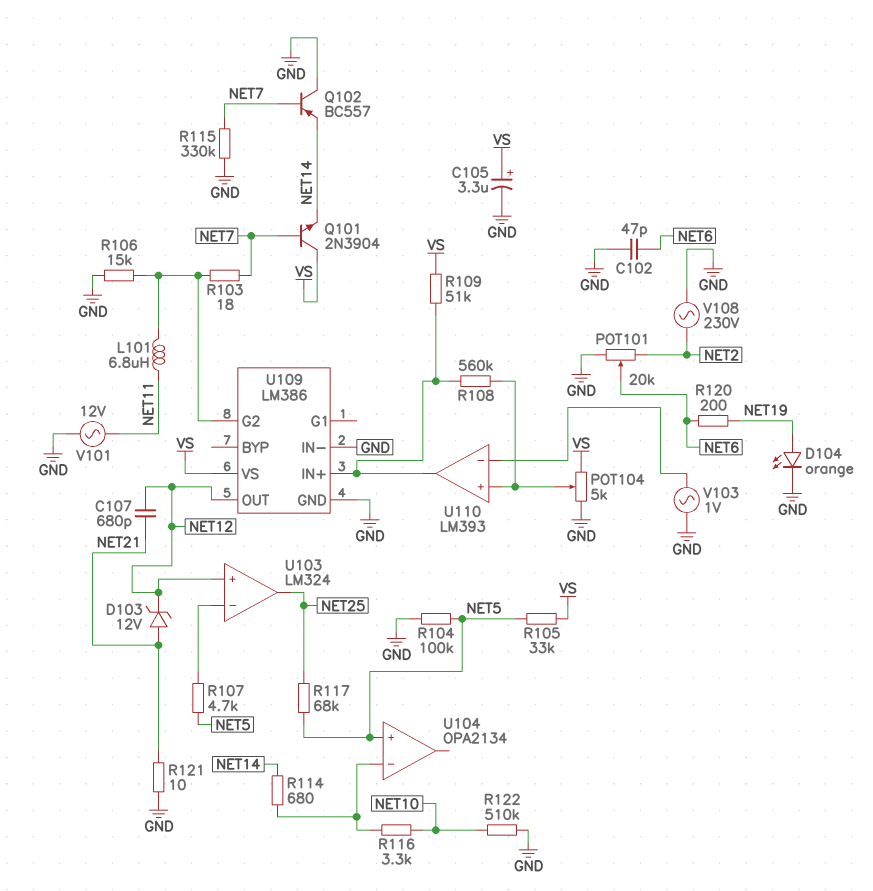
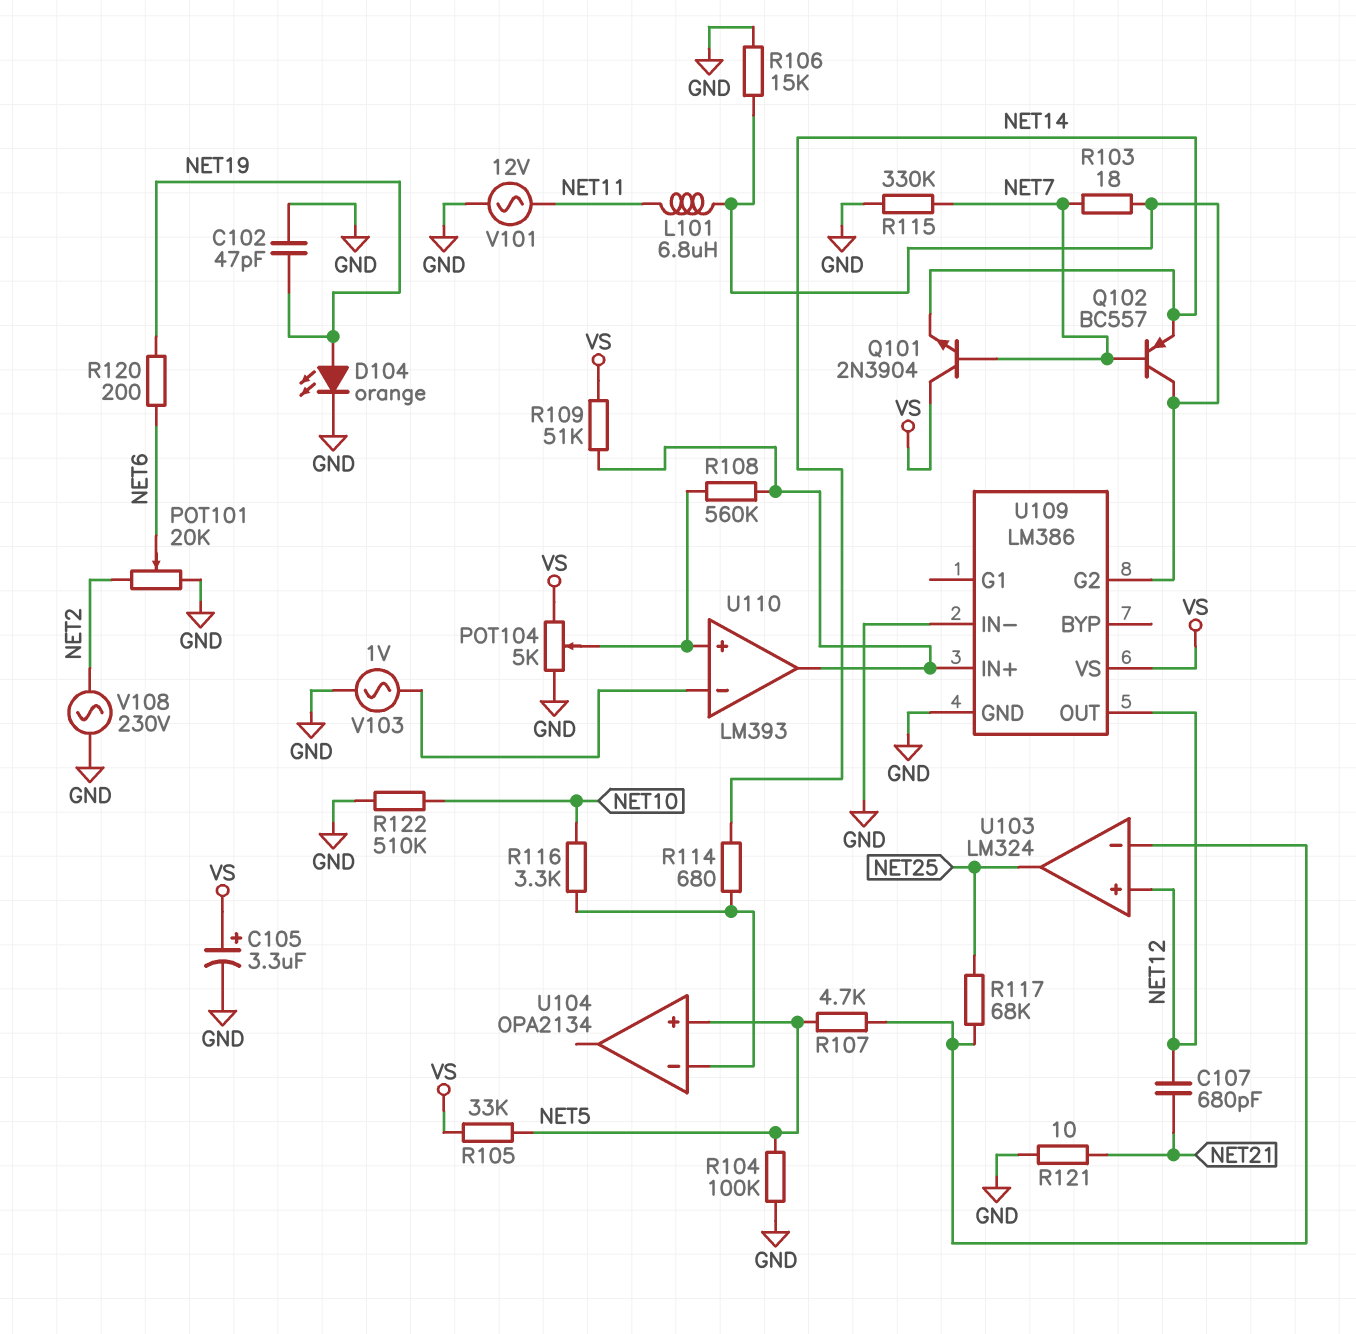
C102: 47pF (GND, NET6) -> 47pF (GND, NET19)
D103: zener 12V (A NET21, K NET12) -> none
Q102: PNP BC557 (B NET7, C GND, E NET14) -> PNP BC557 (B NET7, C U109/G2, E NET14)
R117: 68k (NET5, NET25) -> 68k (NET25, U103/in-)

